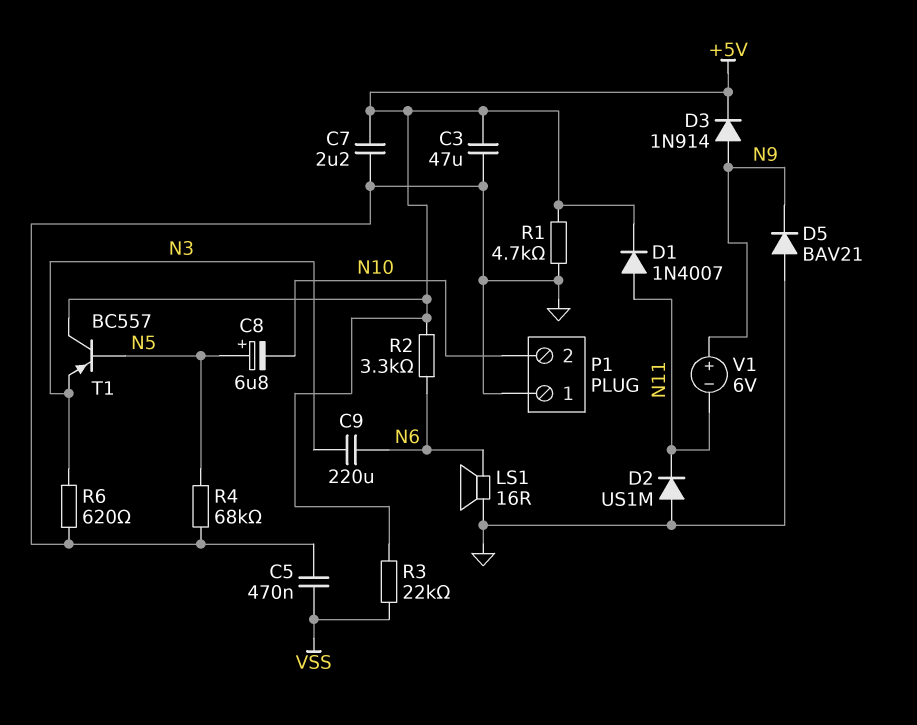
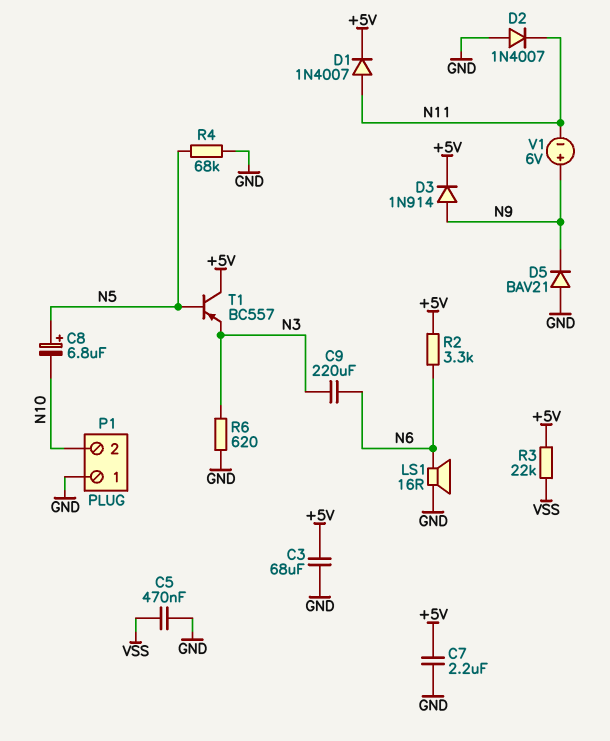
C3: 47uF (+5V, GND) -> 68uF (+5V, GND)
D2: diode US1M (A GND, K N11) -> diode 1N4007 (A GND, K N11)
R1: 4.7k (+5V, GND) -> none

